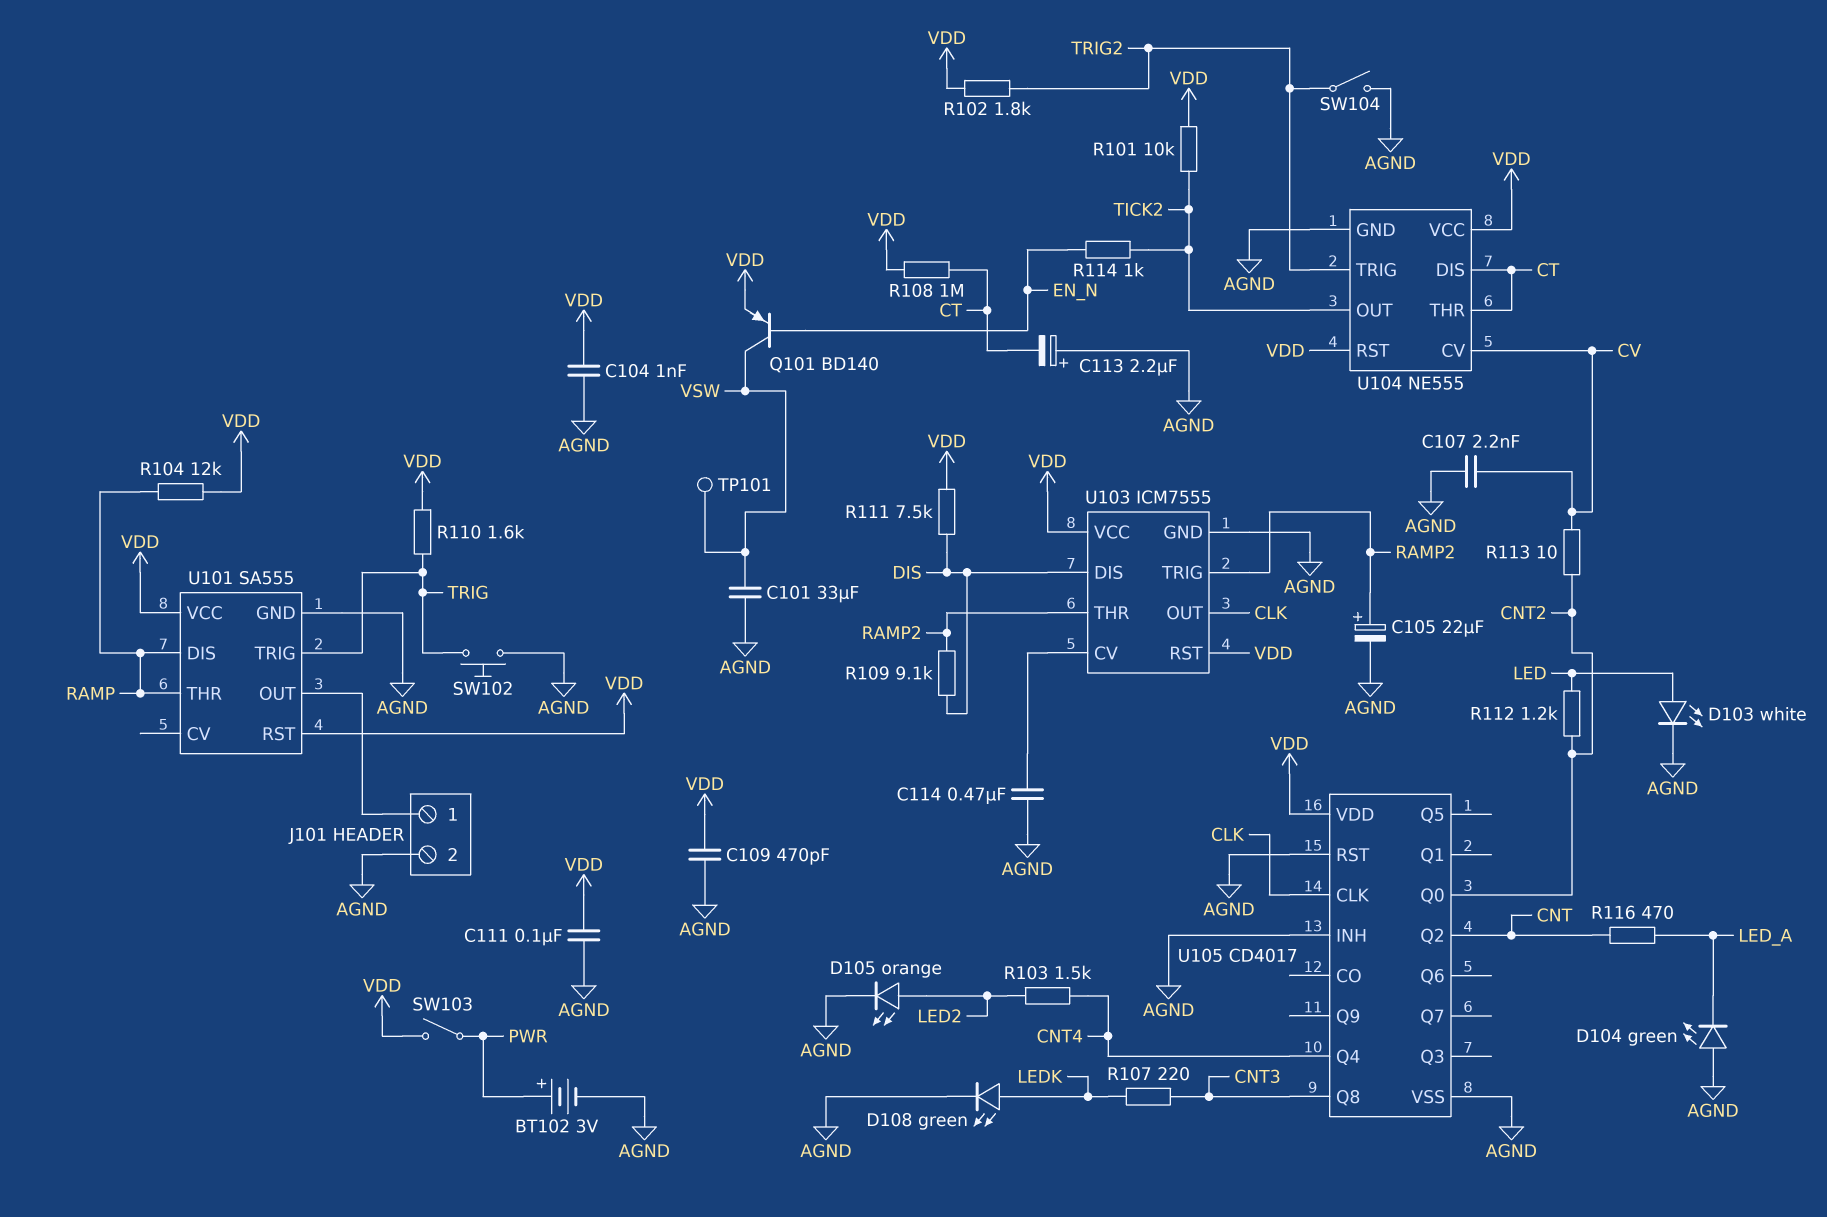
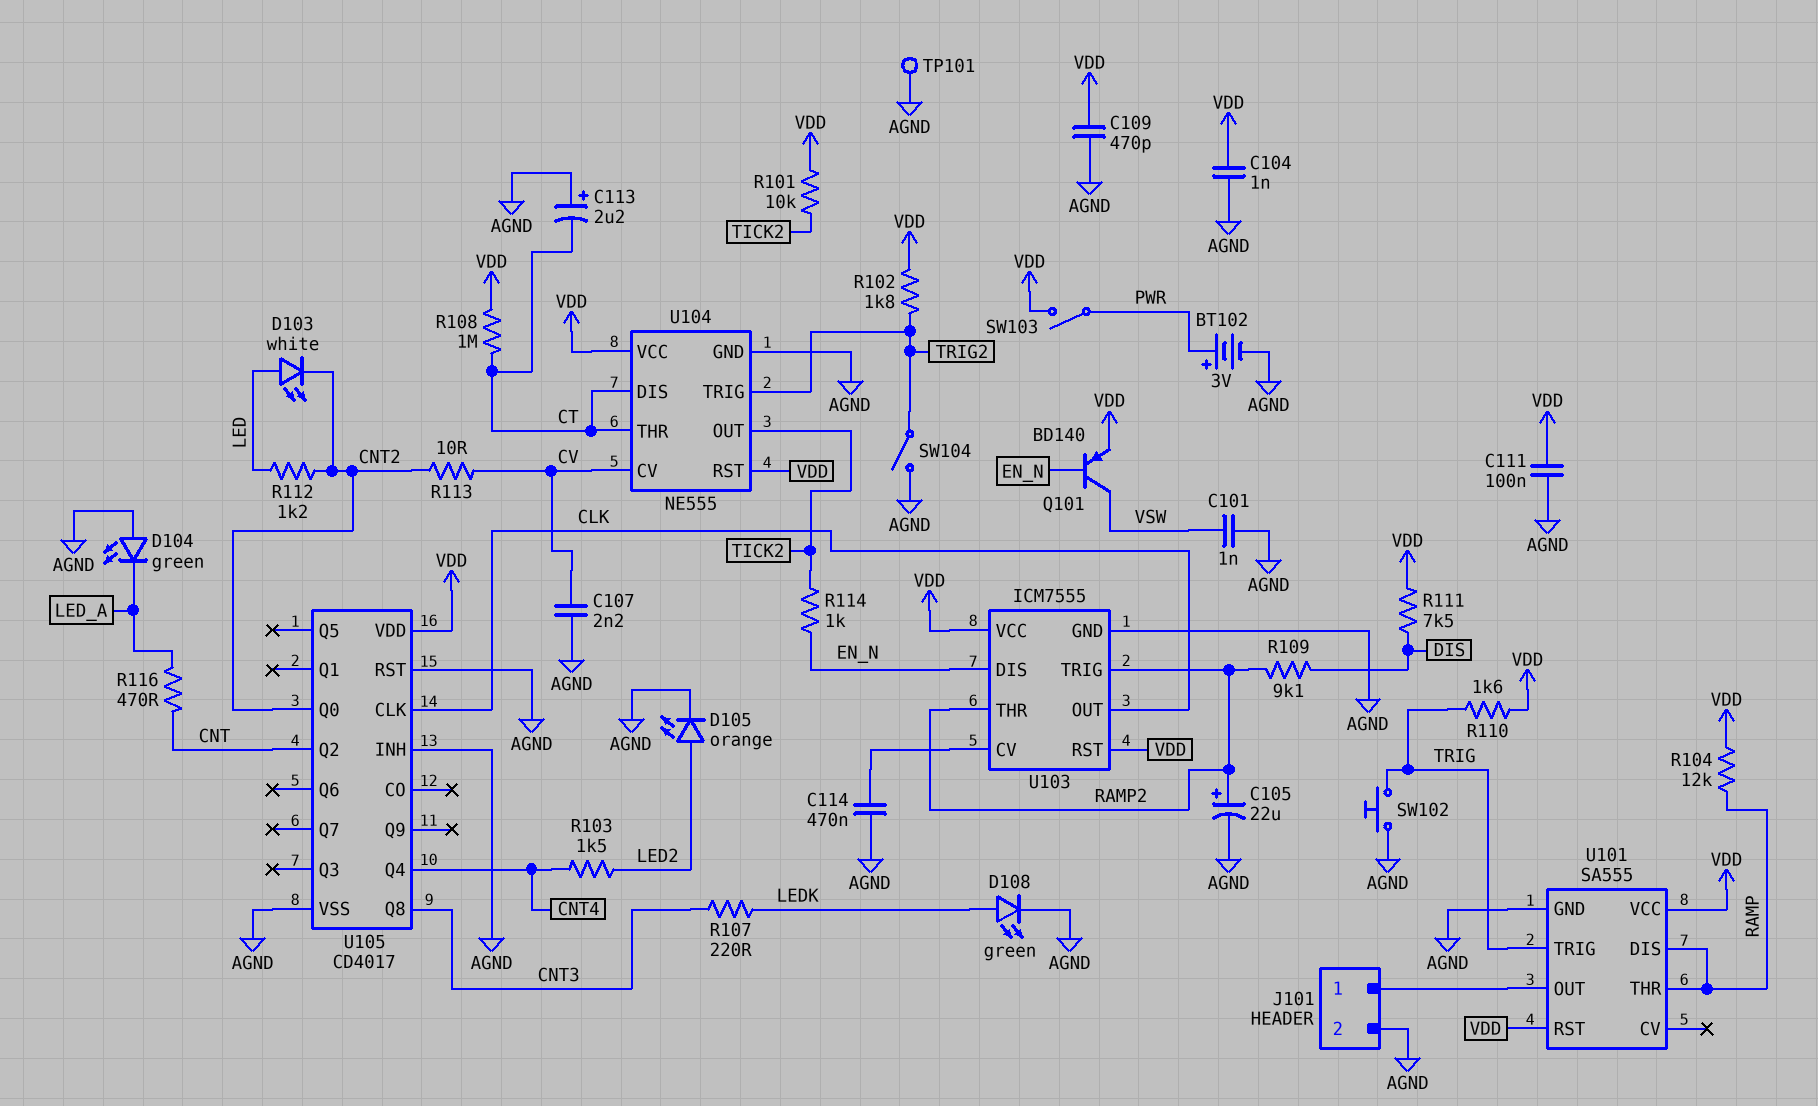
C101: 33uF (AGND, VSW) -> 1nF (AGND, VSW)
D103: LED white (A LED, K AGND) -> LED white (A LED, K CNT2)
TP101: test point (VSW) -> test point (AGND)
U103 pin DIS: DIS -> EN_N

